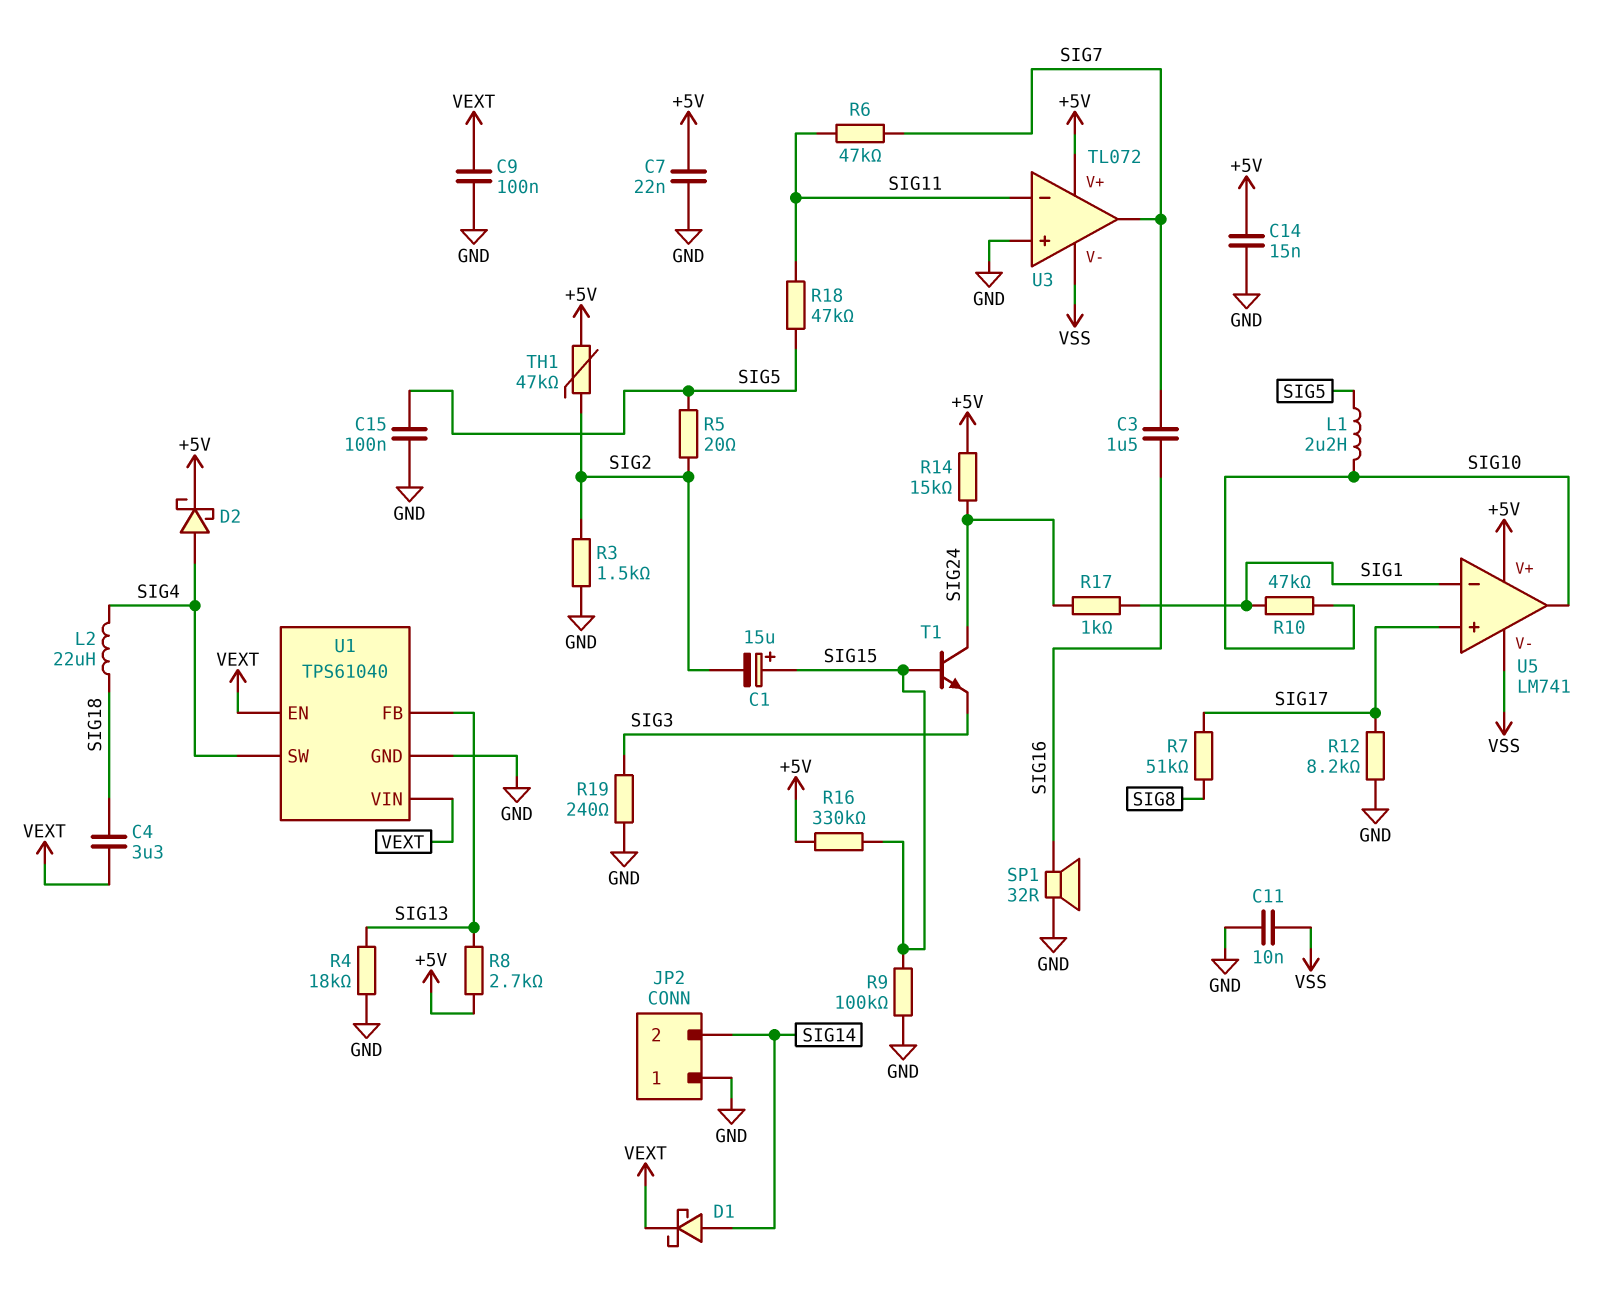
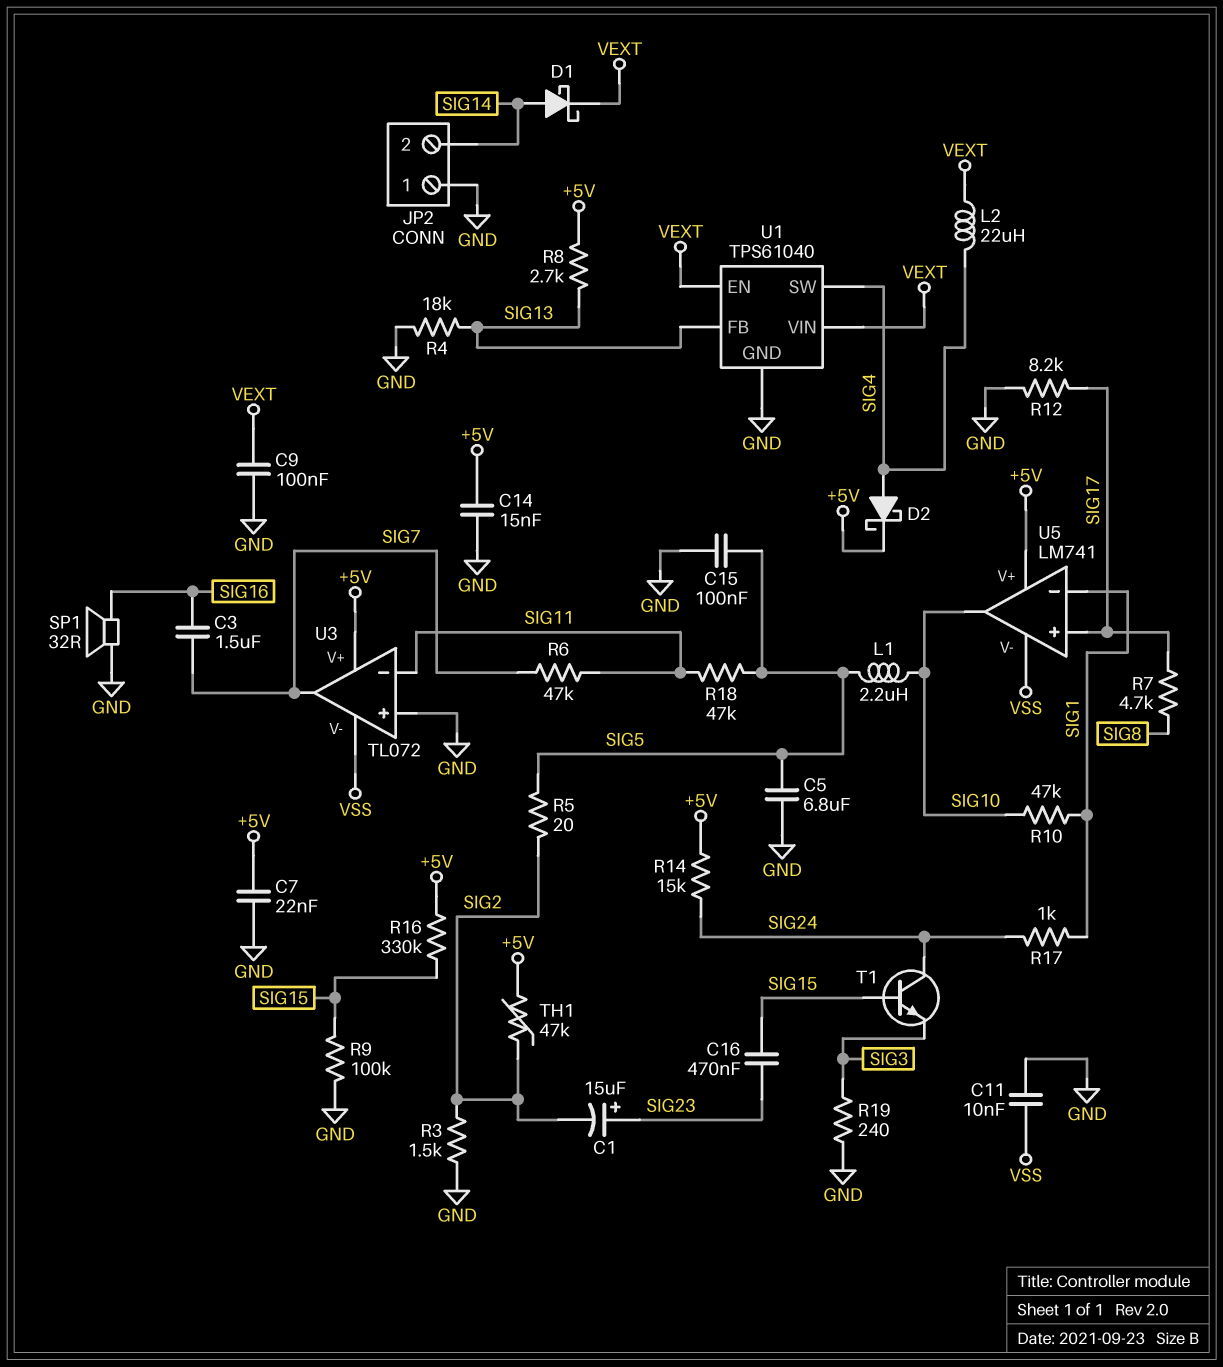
C1: 15uF (plus SIG15, minus SIG2) -> 15uF (plus SIG23, minus SIG2)
C4: 3.3uF (SIG18, VEXT) -> none
C5: none -> 6.8uF (GND, SIG5)
C16: none -> 470nF (SIG15, SIG23)
L2: 22uH (SIG4, SIG18) -> 22uH (SIG4, VEXT)
R7: 51k (SIG8, SIG17) -> 4.7k (SIG8, SIG17)

